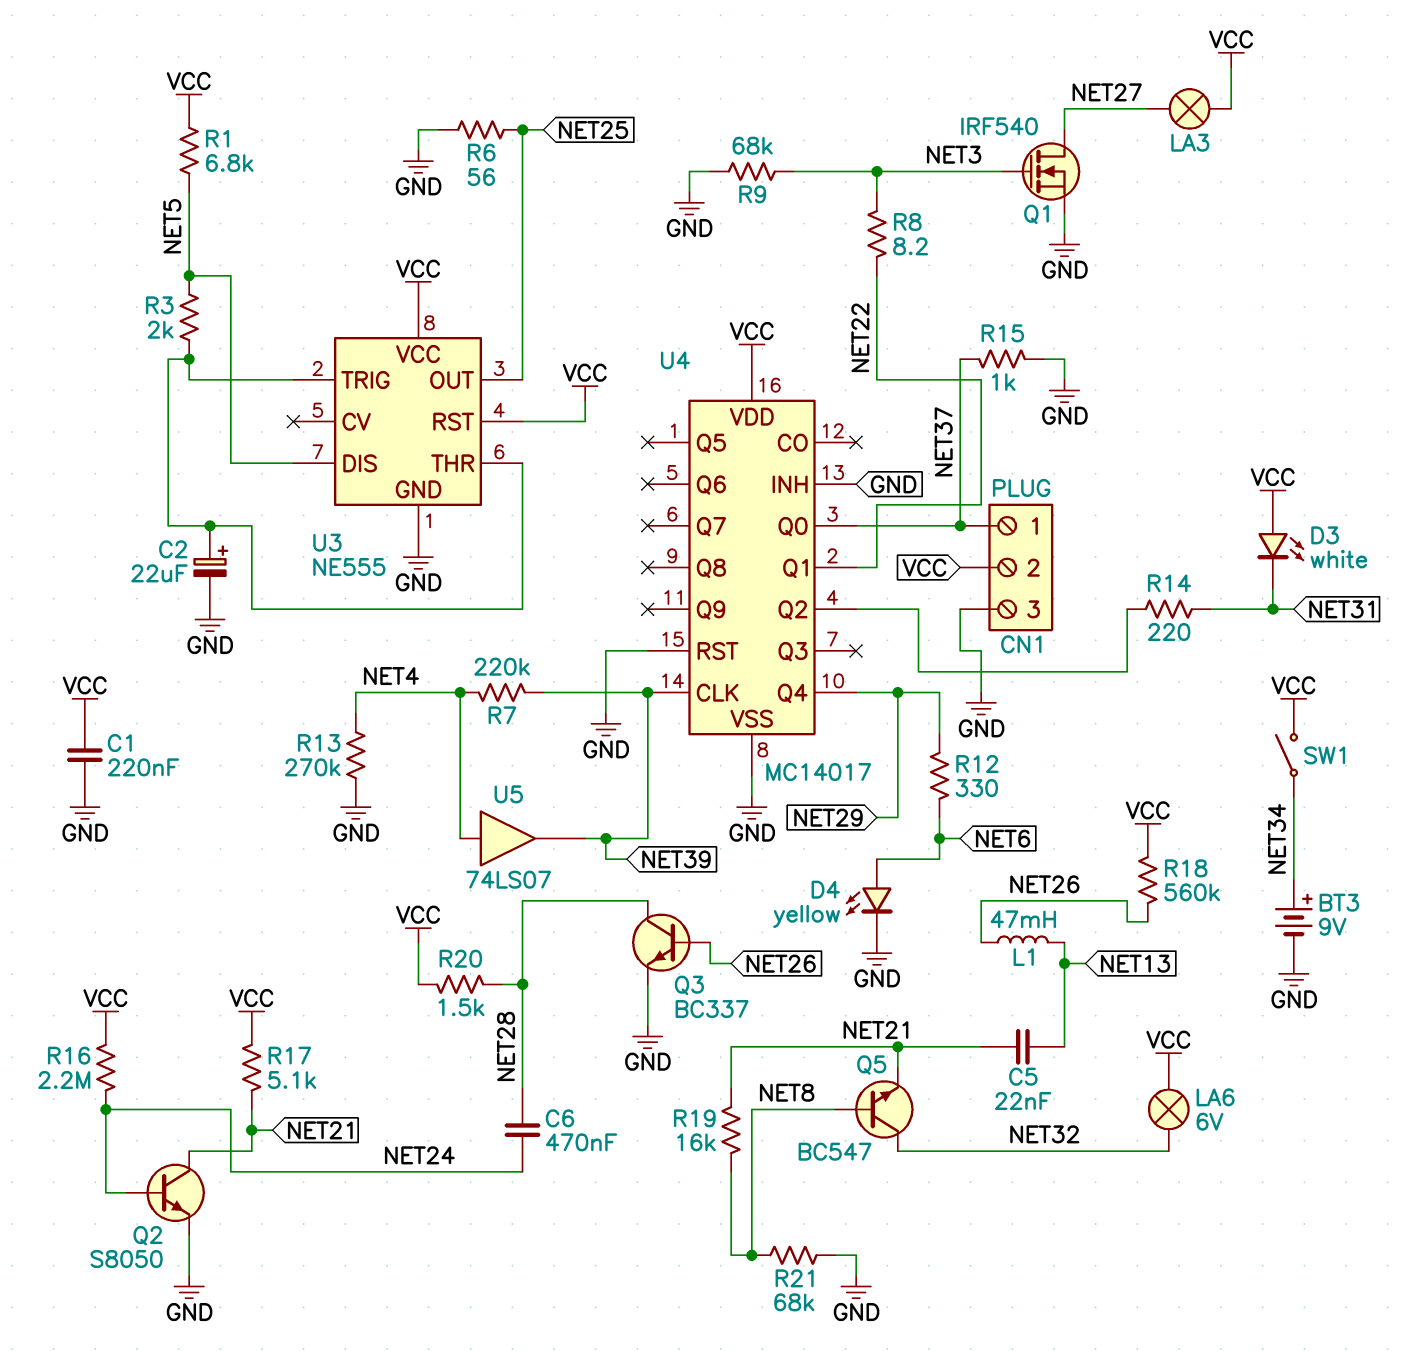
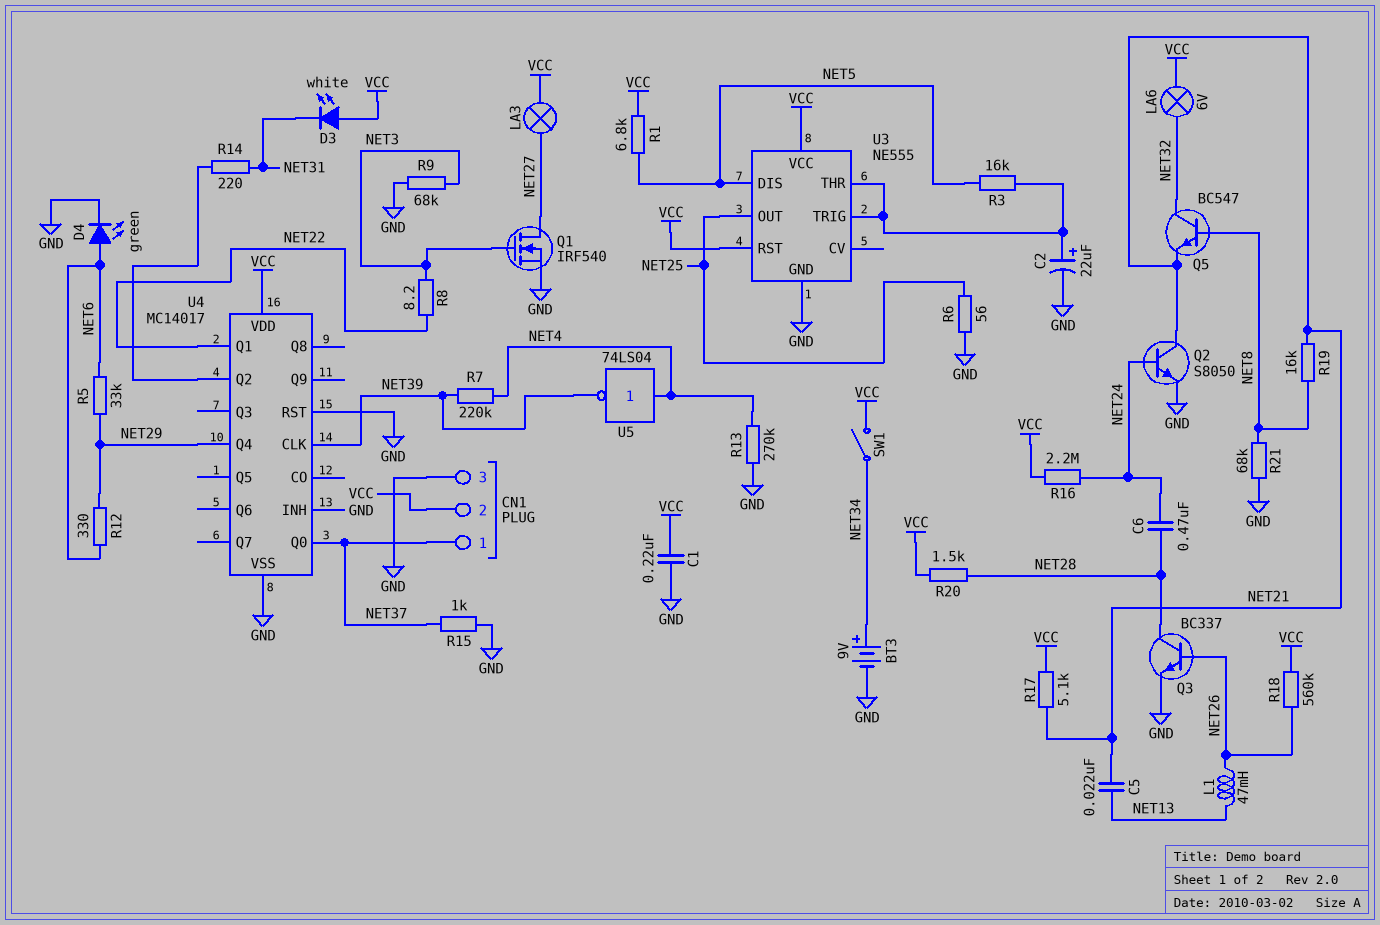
D4: LED yellow (A NET6, K GND) -> LED green (A NET6, K GND)
R3: 2k (NET5, U3/THR) -> 16k (NET5, U3/THR)
R5: none -> 33k (NET6, NET29)
U5: buffer 74LS07 (in NET4, out NET39) -> NOT 74LS04 (in NET4, out NET39)

